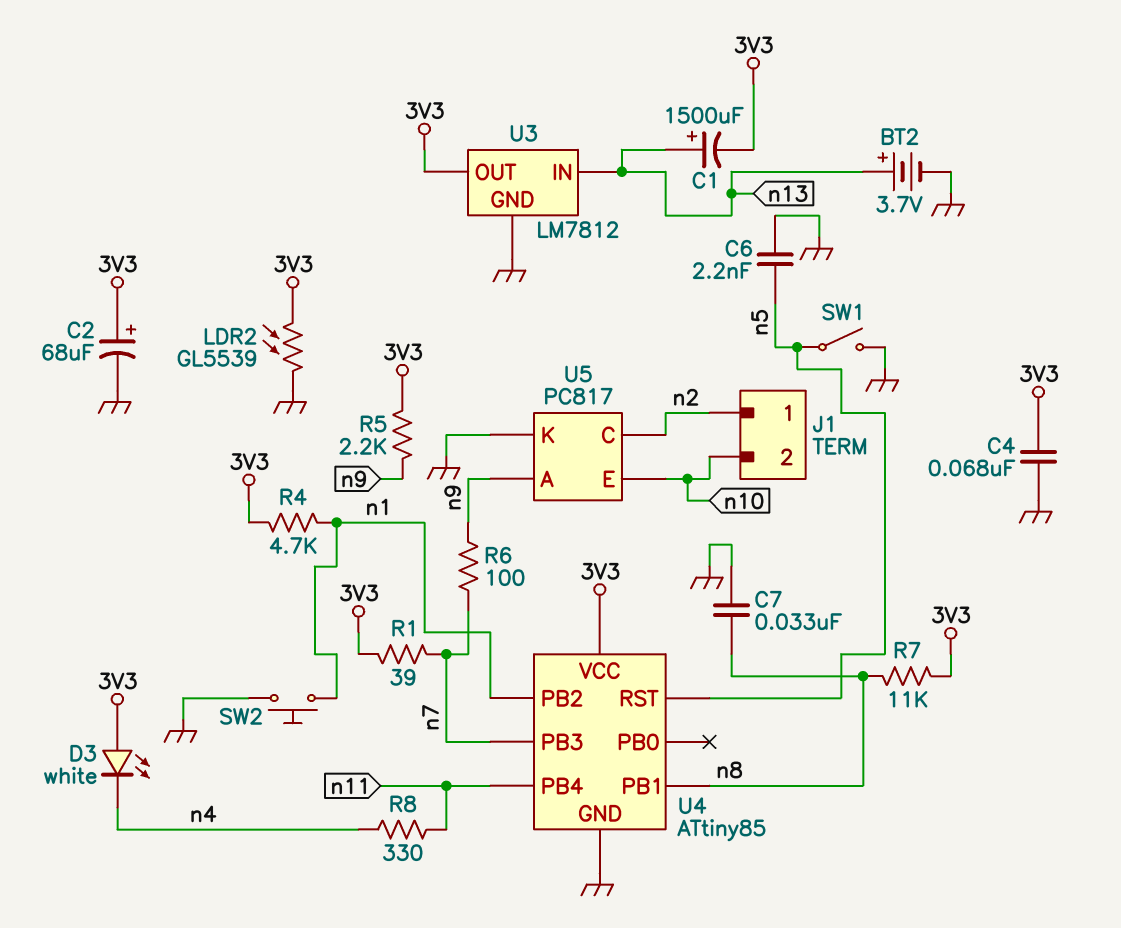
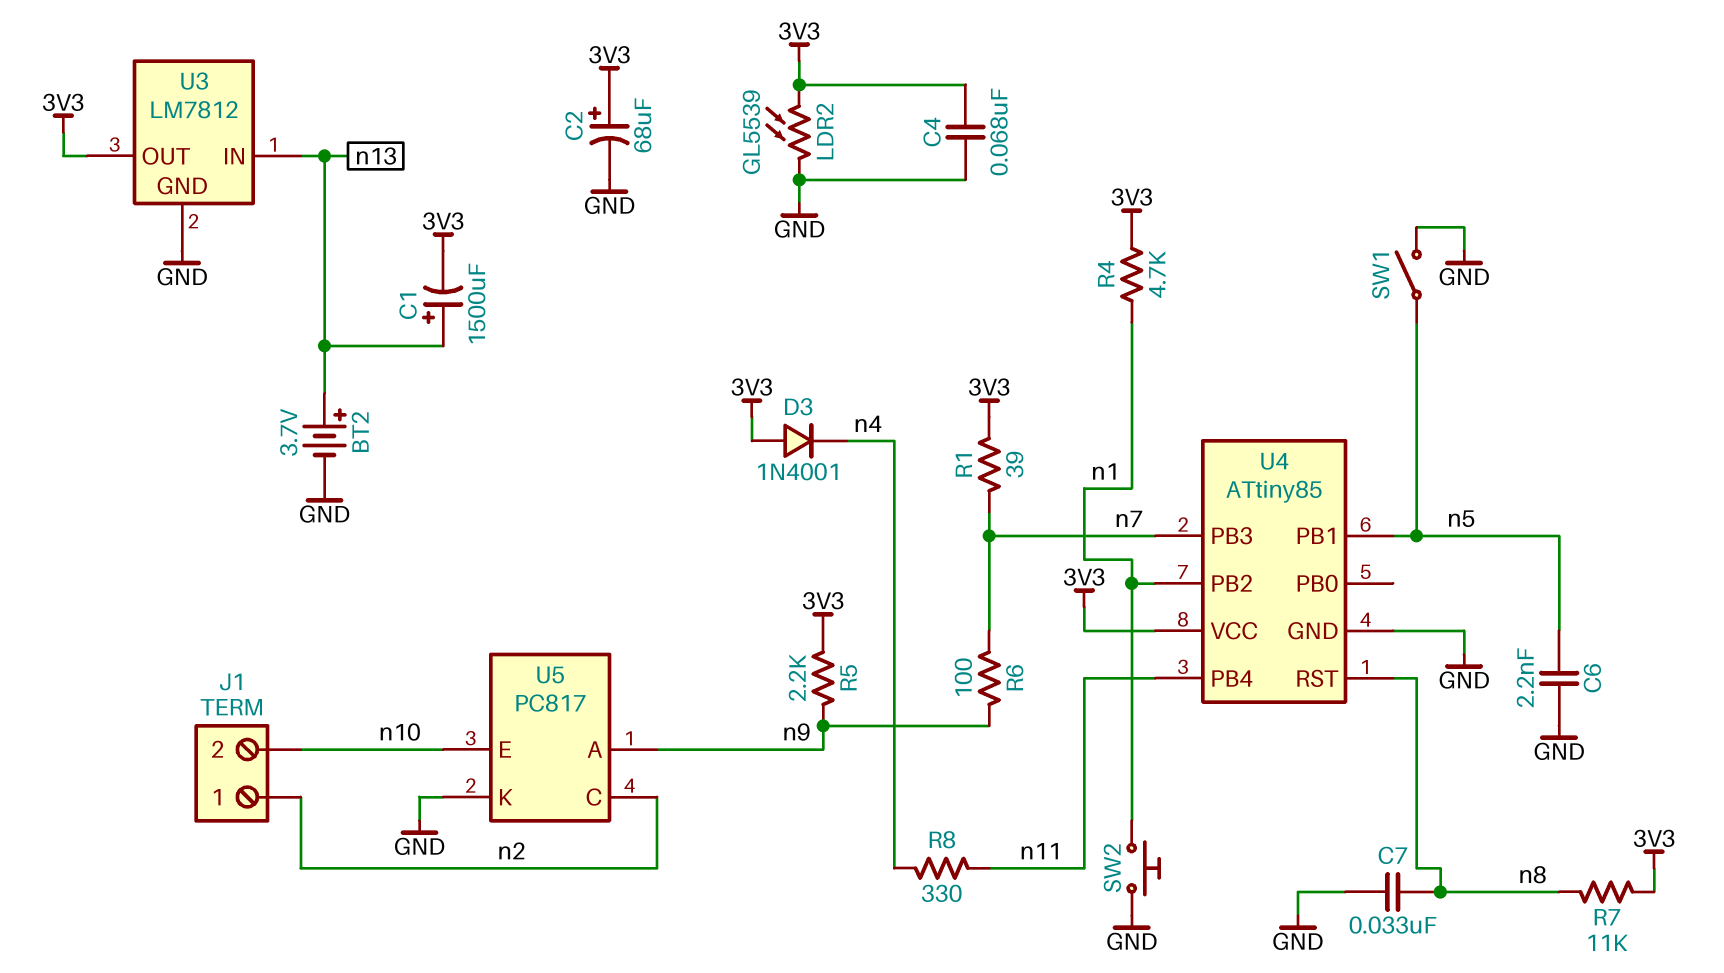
D3: LED white (A 3V3, K n4) -> diode 1N4001 (A 3V3, K n4)
U4 pin PB1: n8 -> n5
U4 pin RST: n5 -> n8

